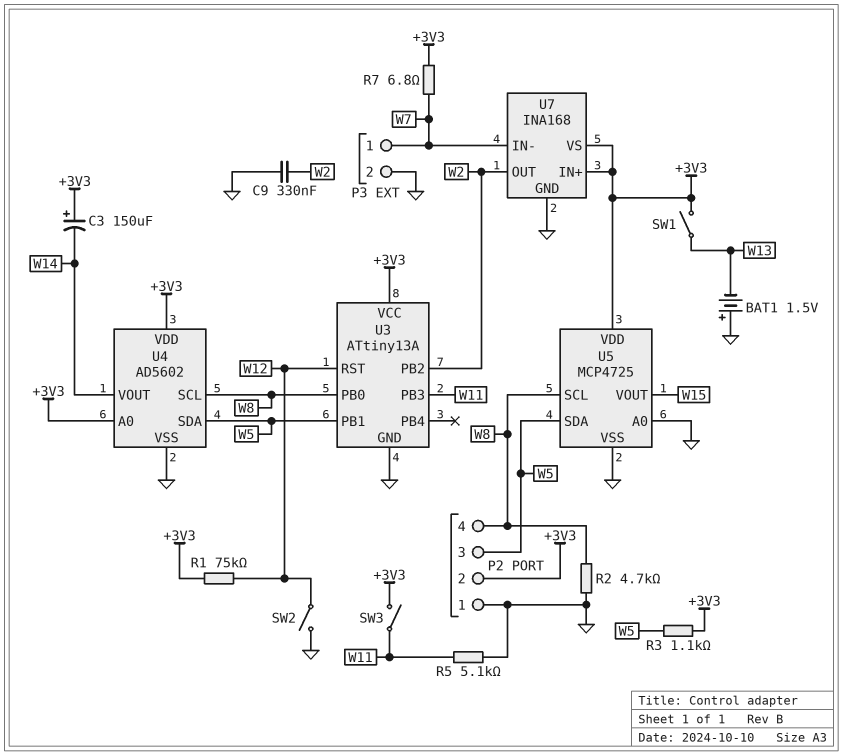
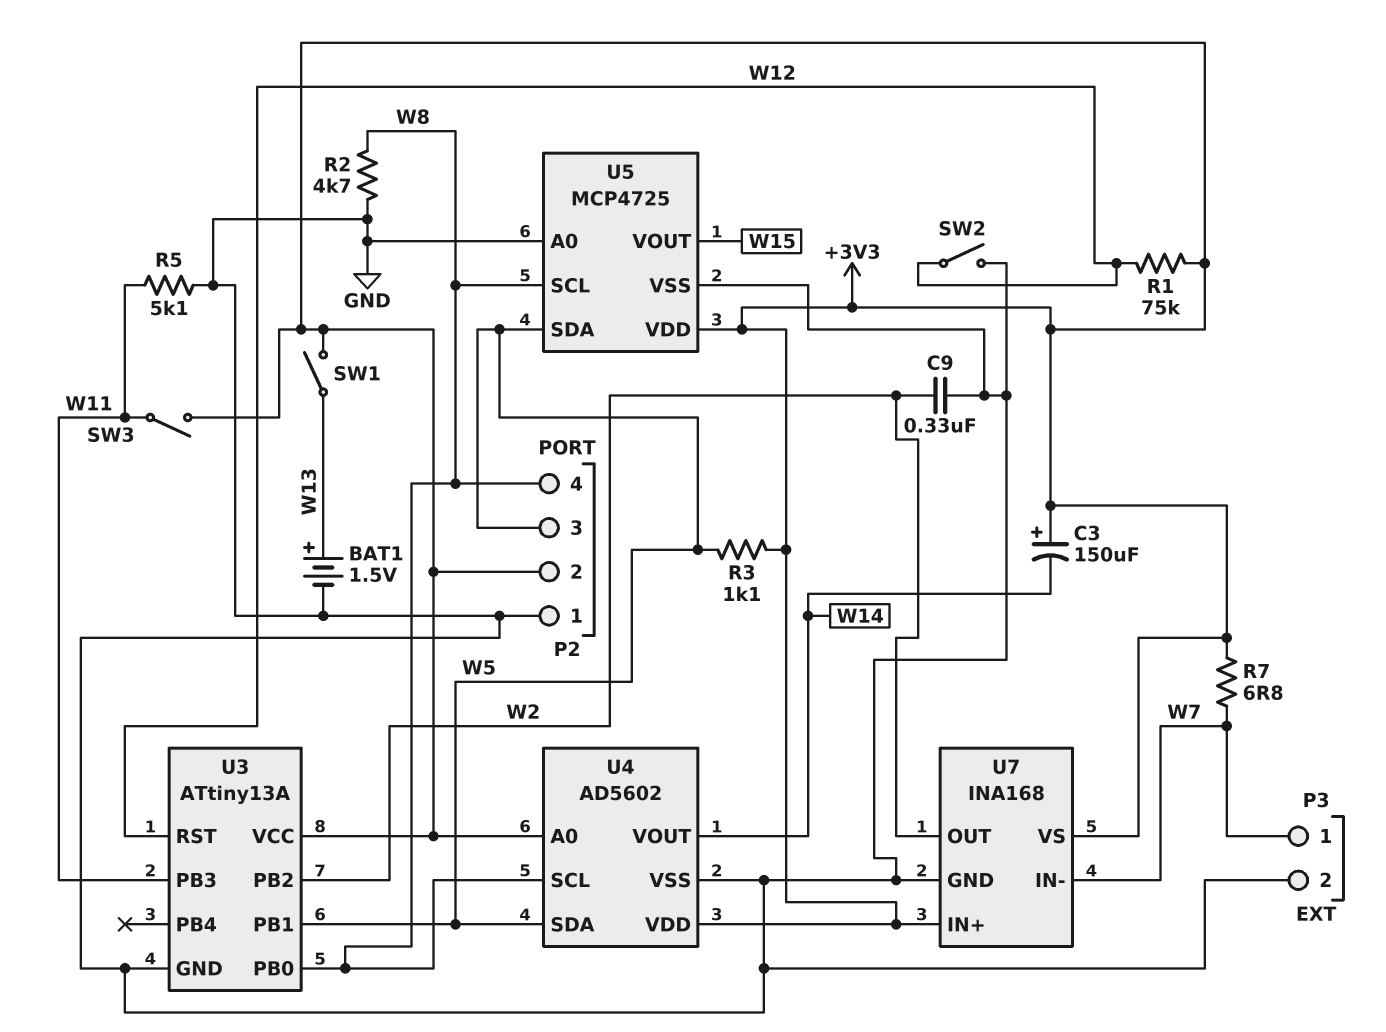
BAT1: 1.5V (plus GND, minus W13) -> 1.5V (plus W13, minus GND)

